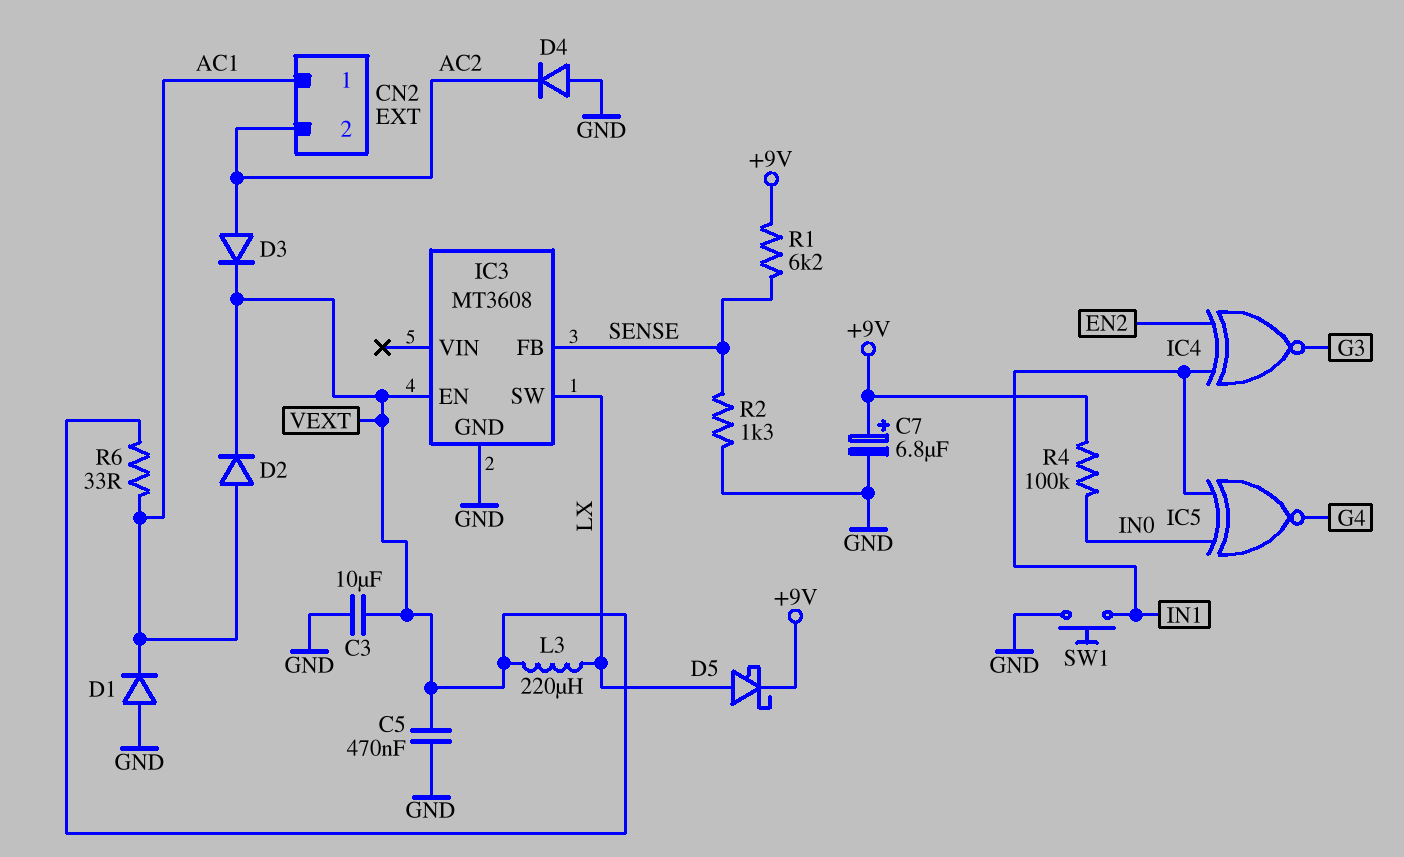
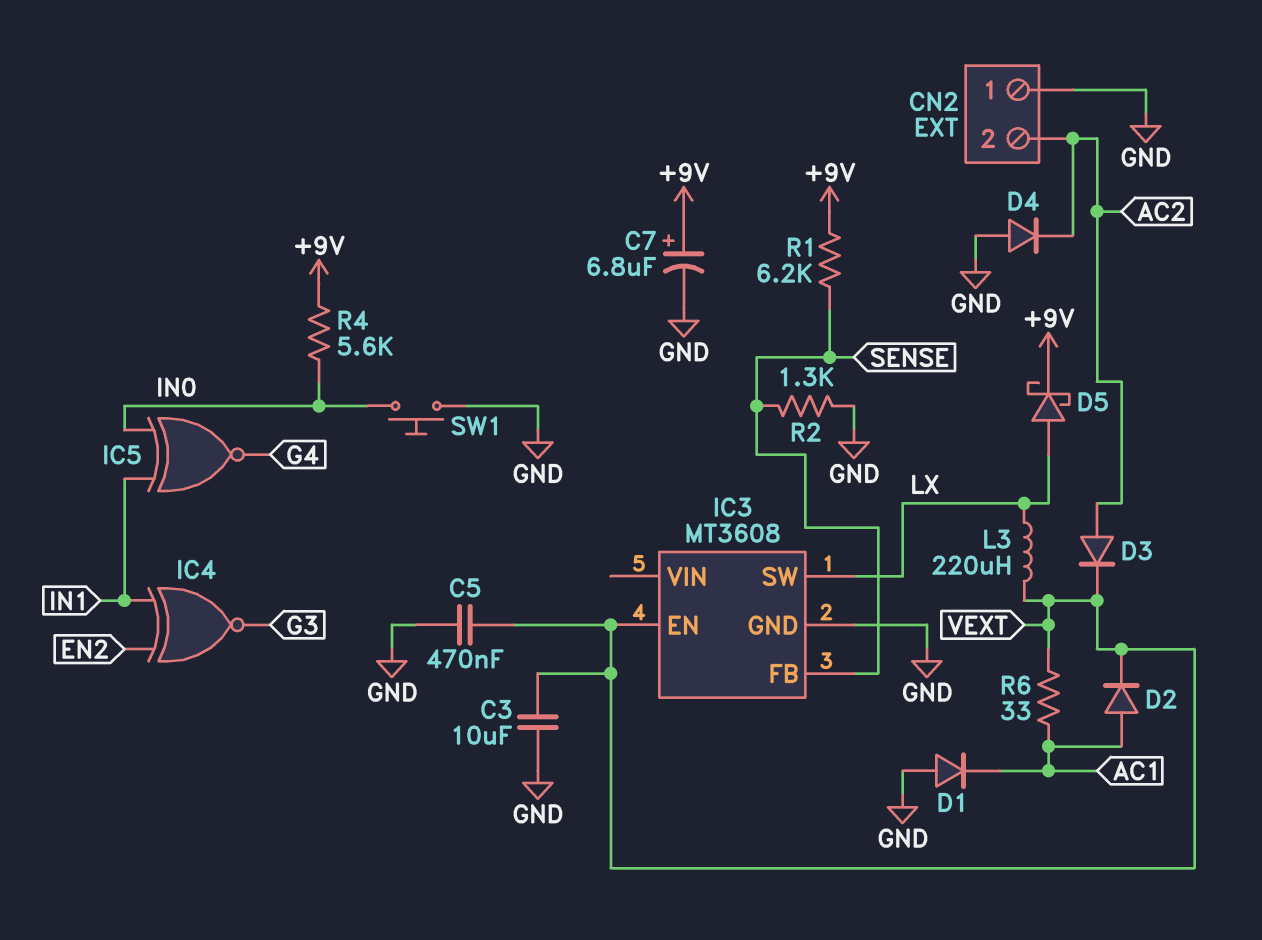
CN2 pin 1: AC1 -> GND
R4: 100k (+9V, IN0) -> 5.6k (+9V, IN0)
SW1: button (GND, IN1) -> button (GND, IN0)

